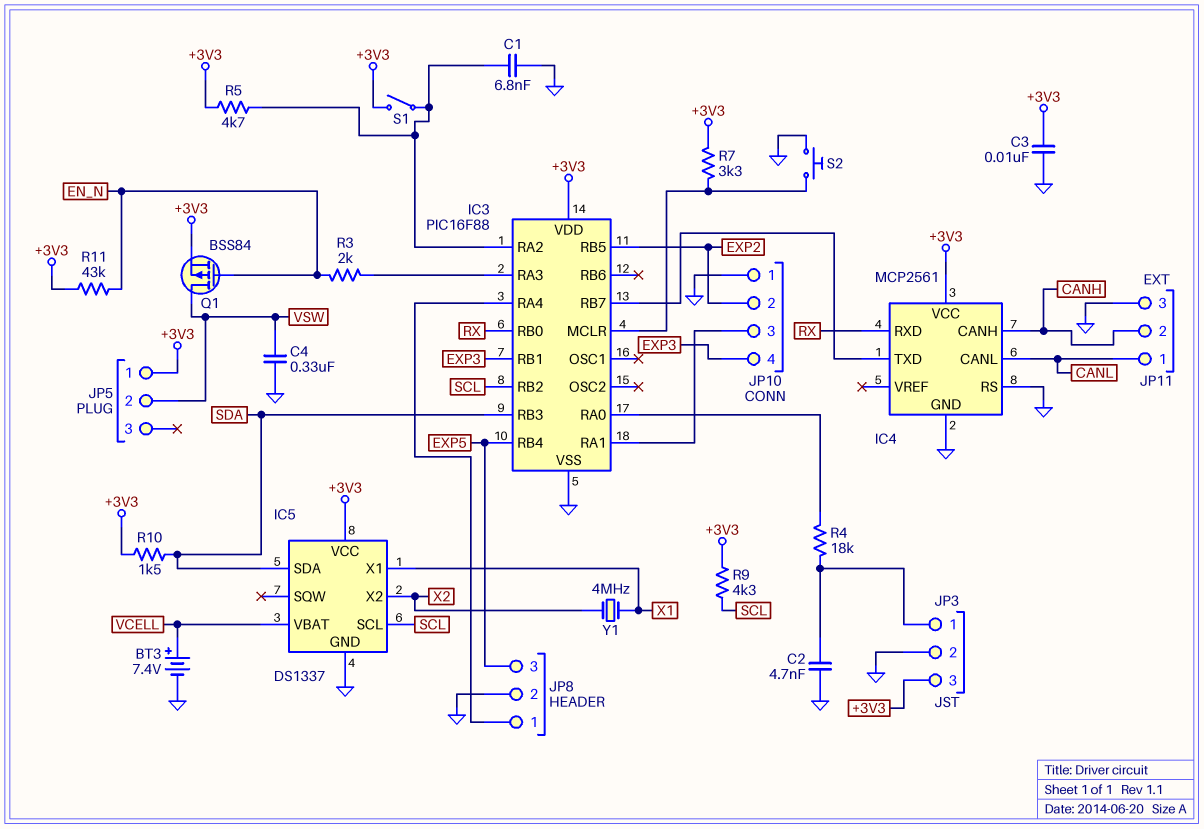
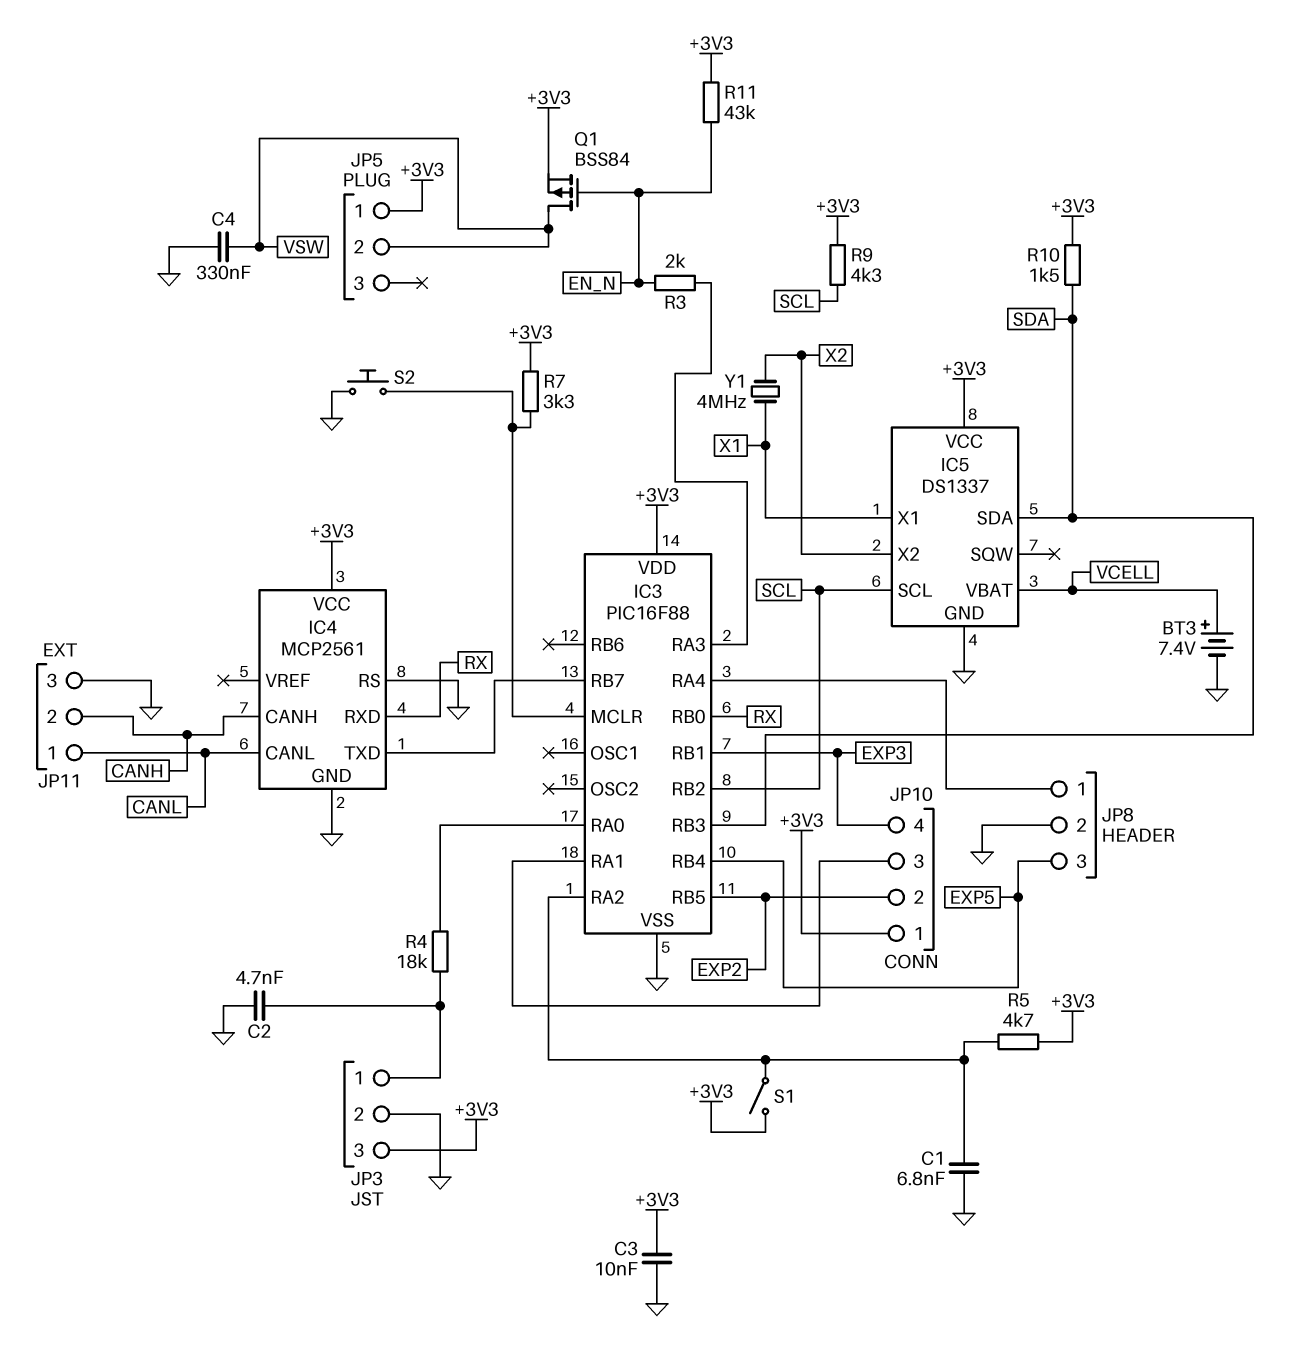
JP10 pin 1: GND -> +3V3

